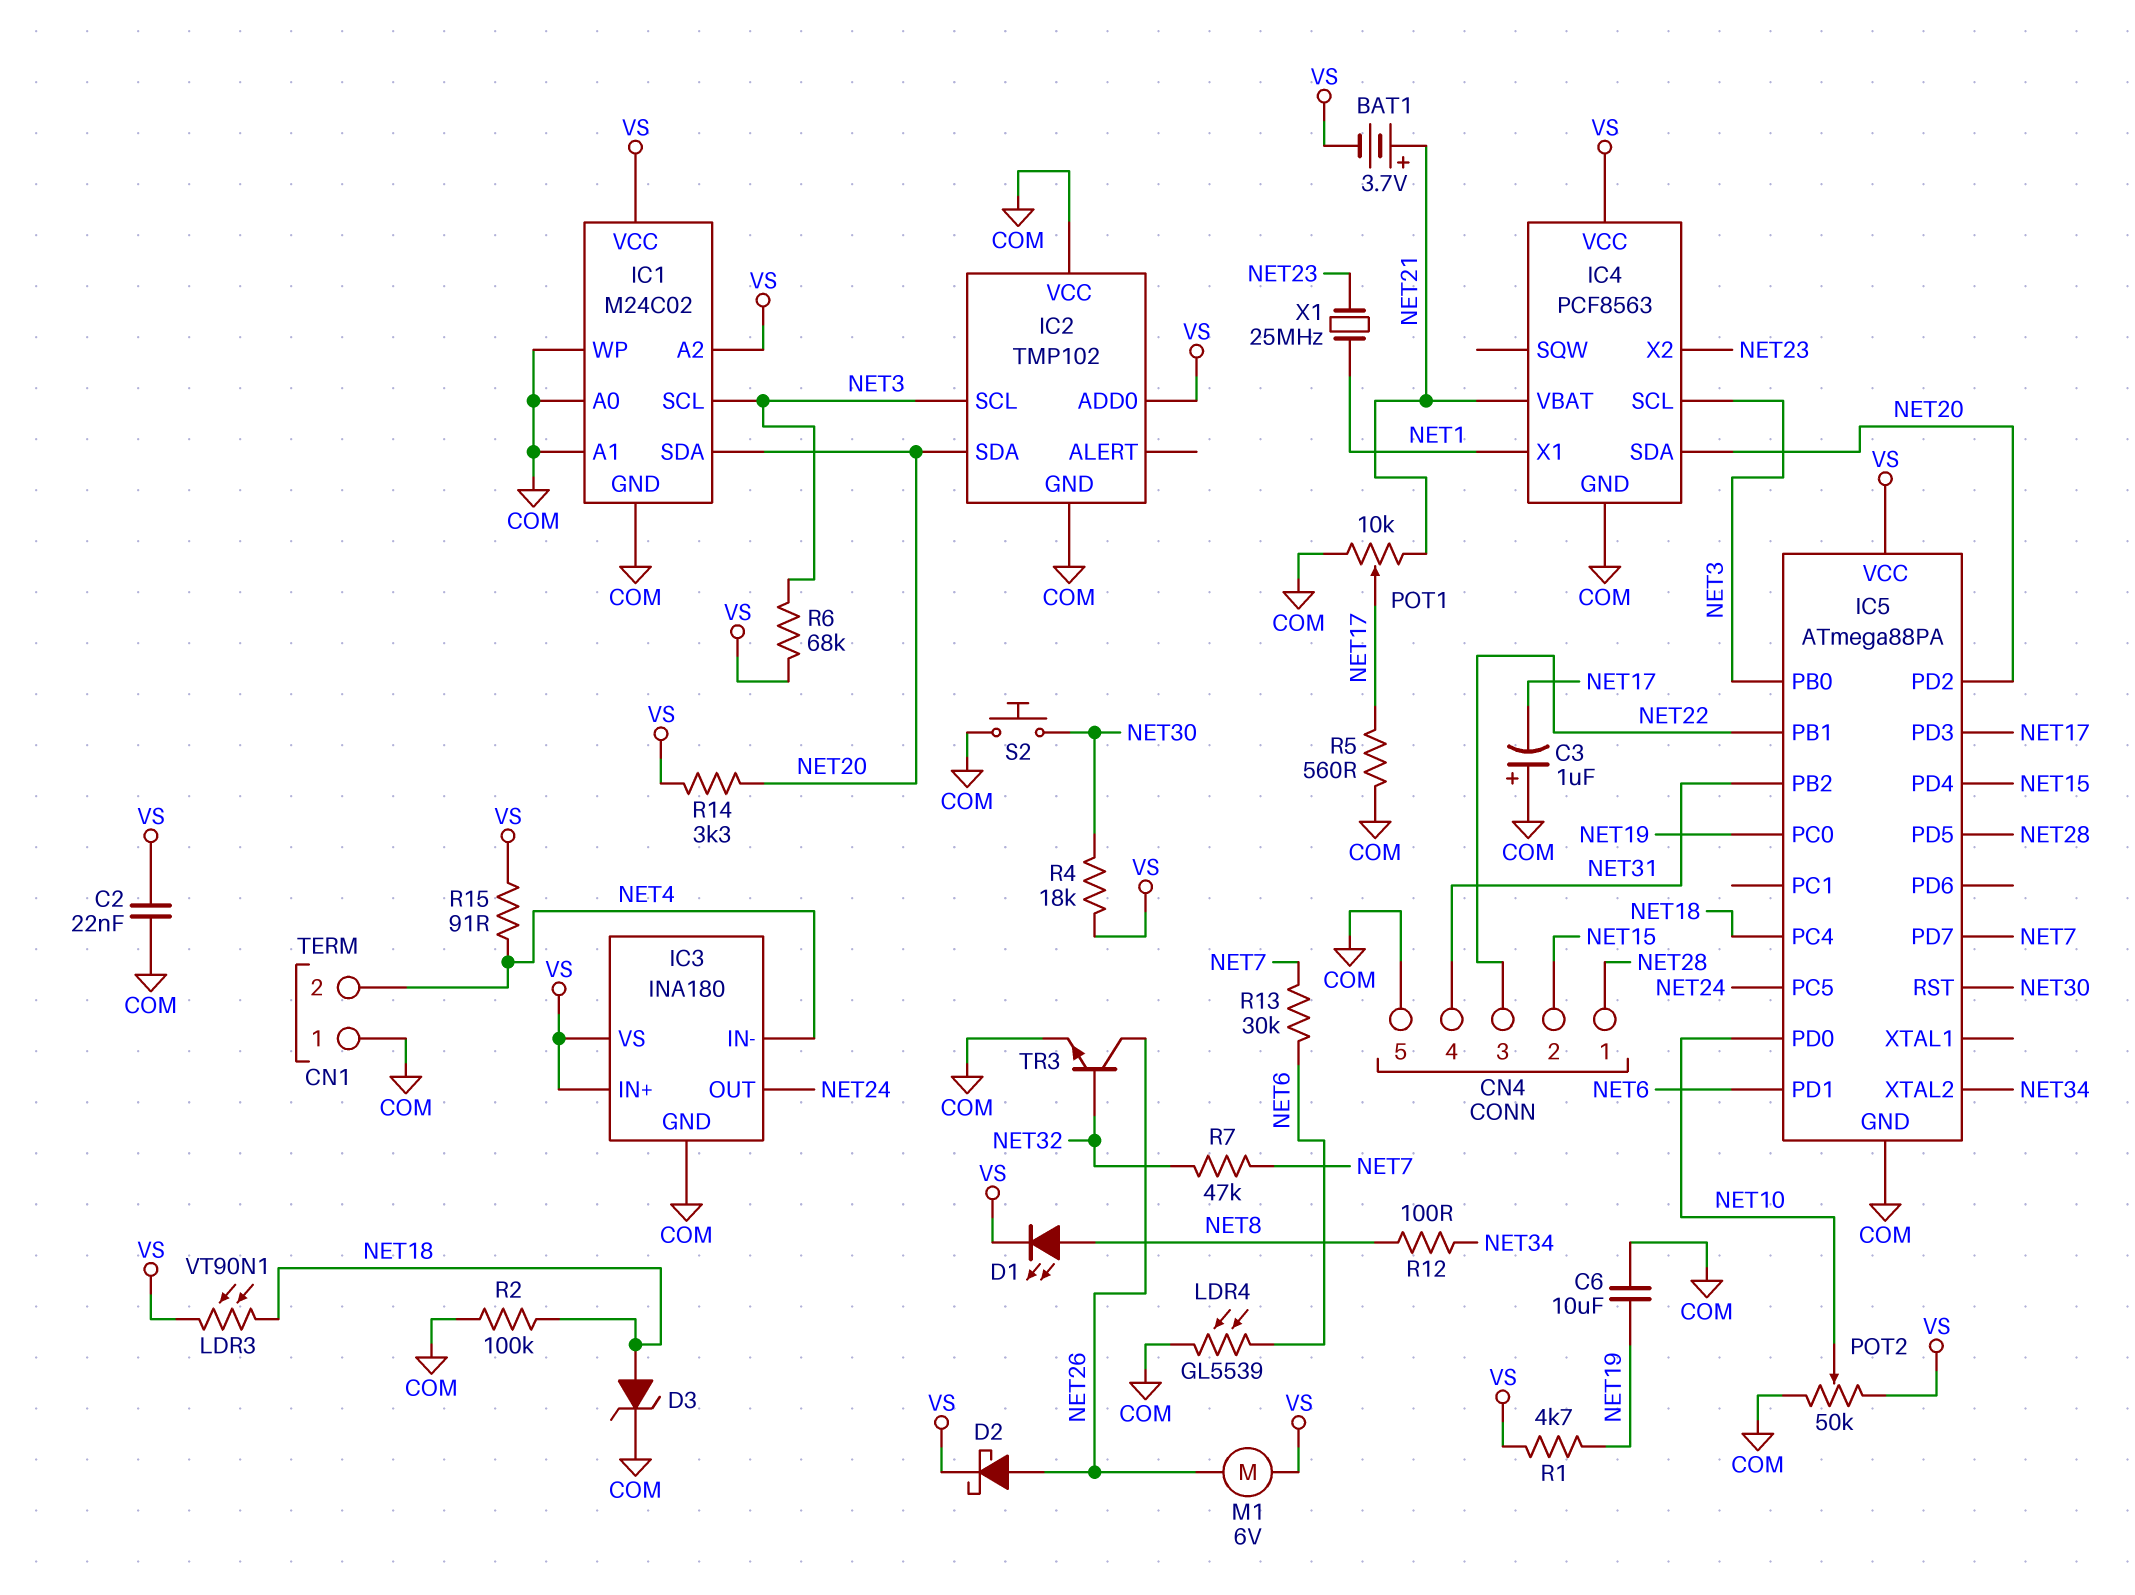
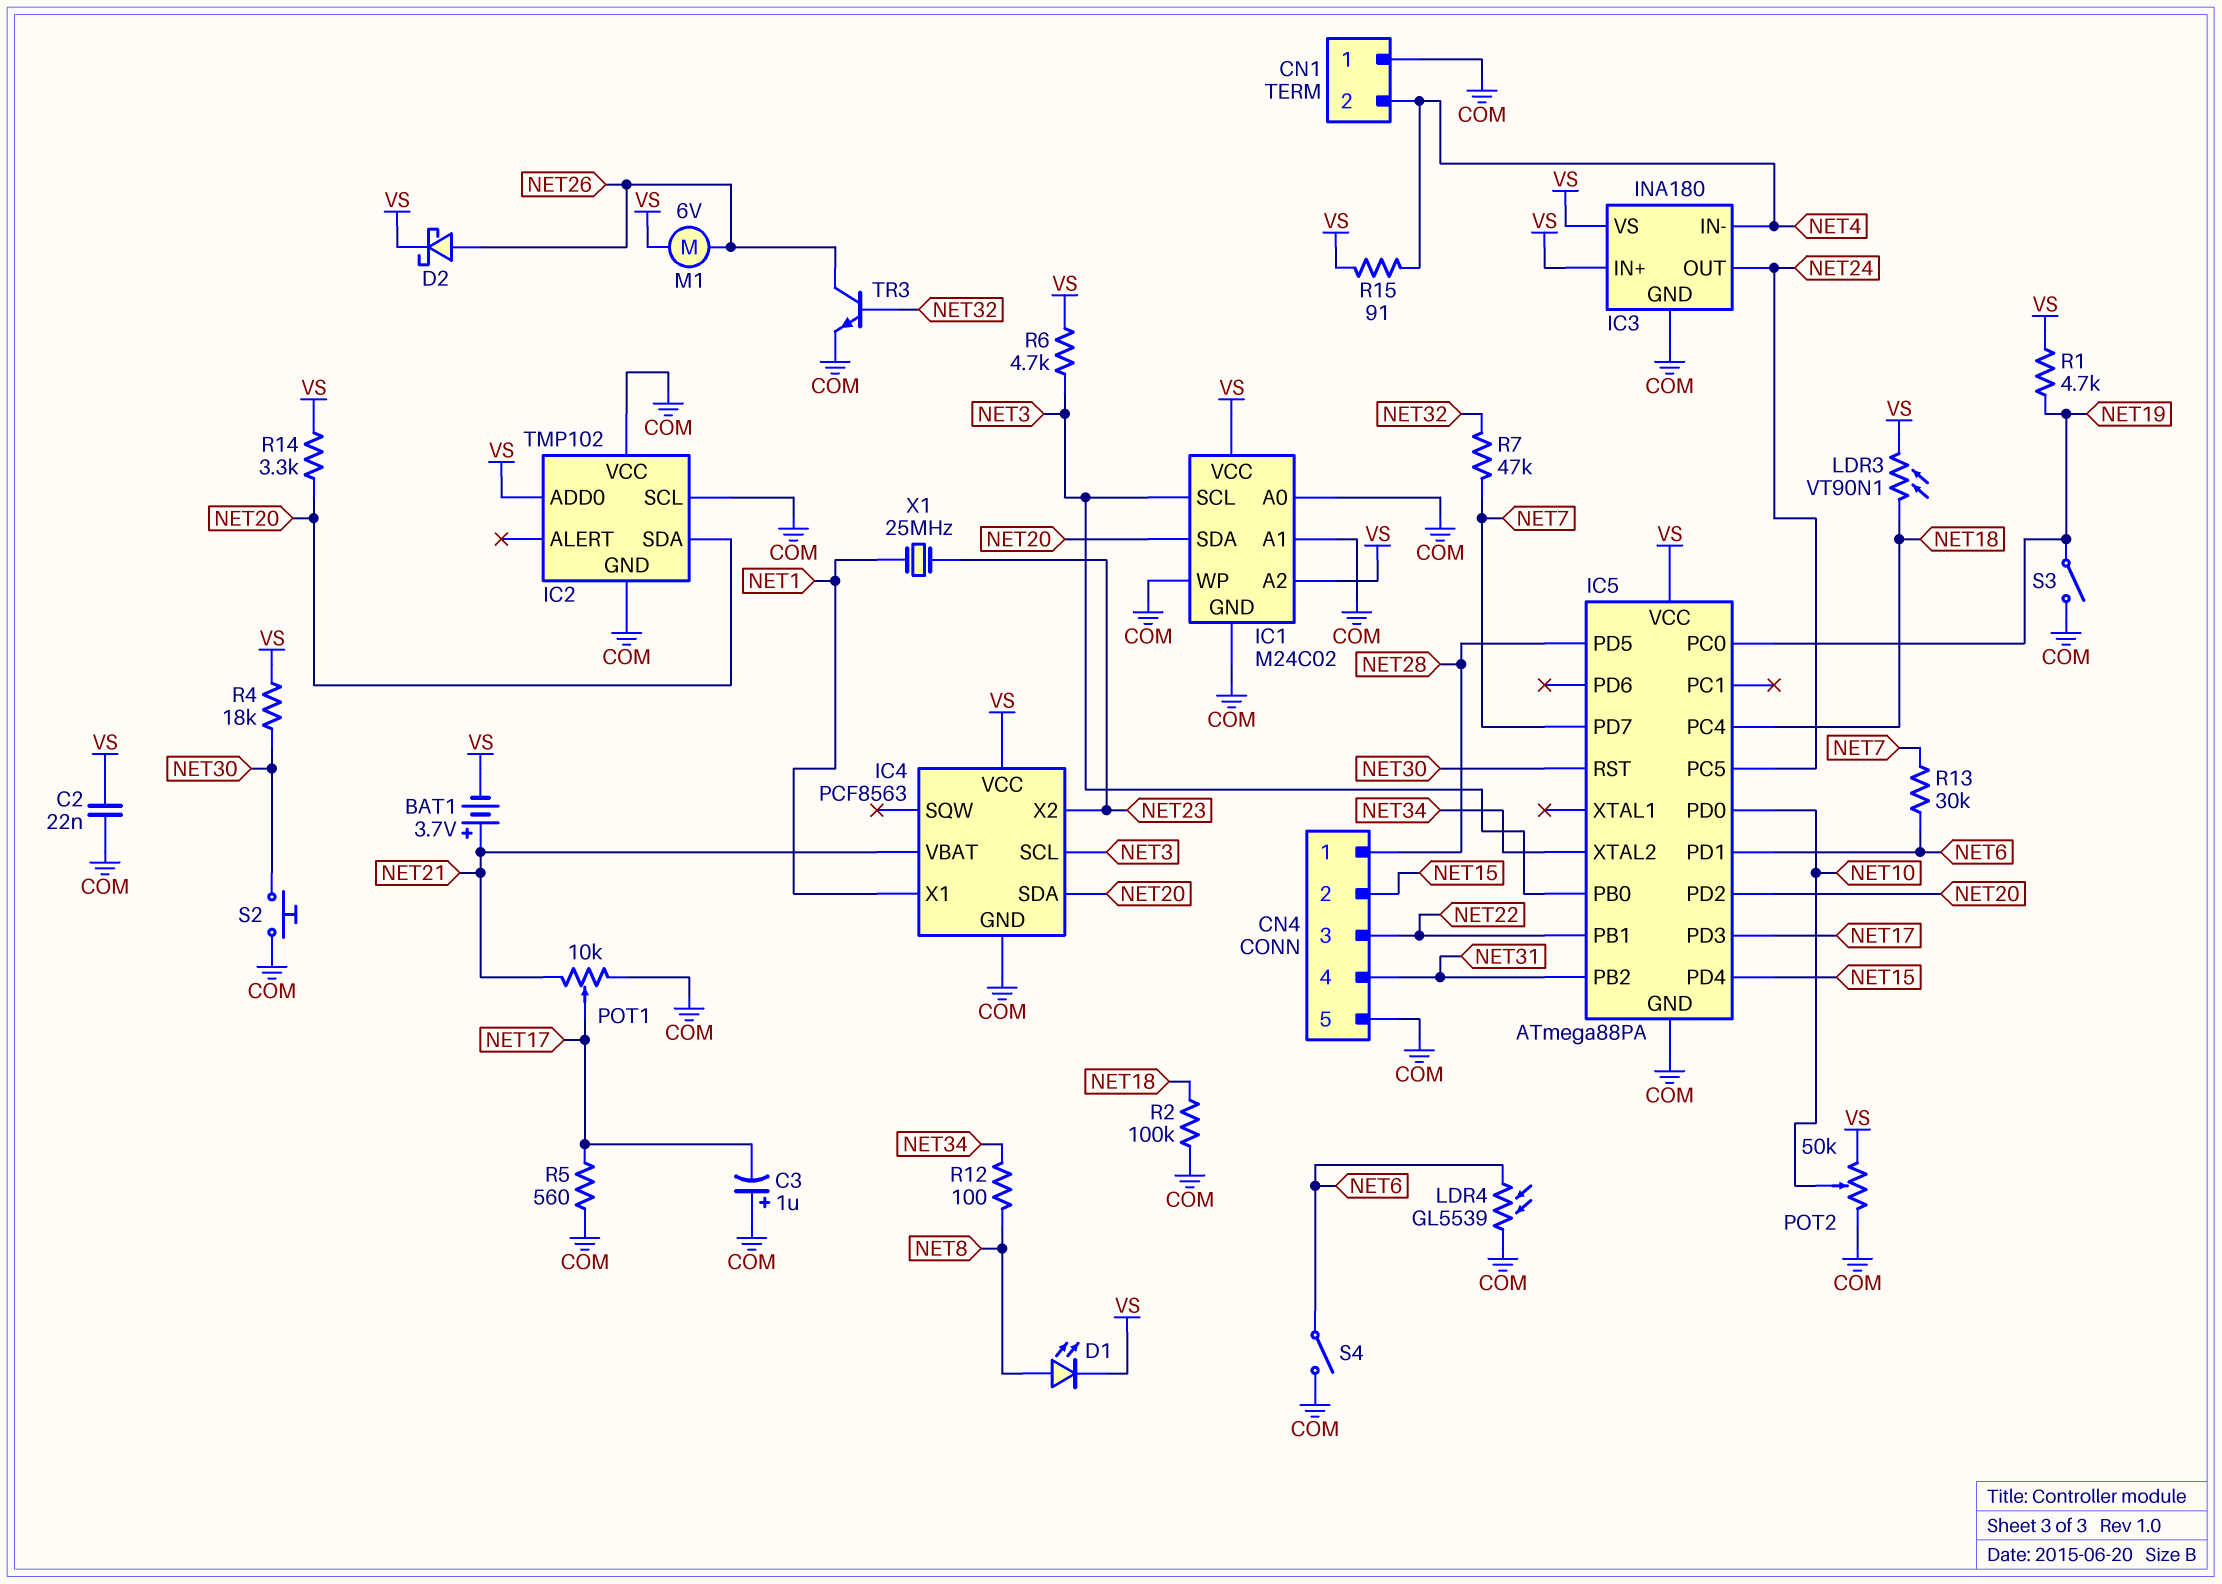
C6: 10uF (COM, NET19) -> none
D3: zener (A NET18, K COM) -> none
IC2 pin SCL: NET3 -> COM
R6: 68k (NET3, VS) -> 4.7k (NET3, VS)
S3: none -> switch (COM, NET19)
S4: none -> switch (COM, NET6)

